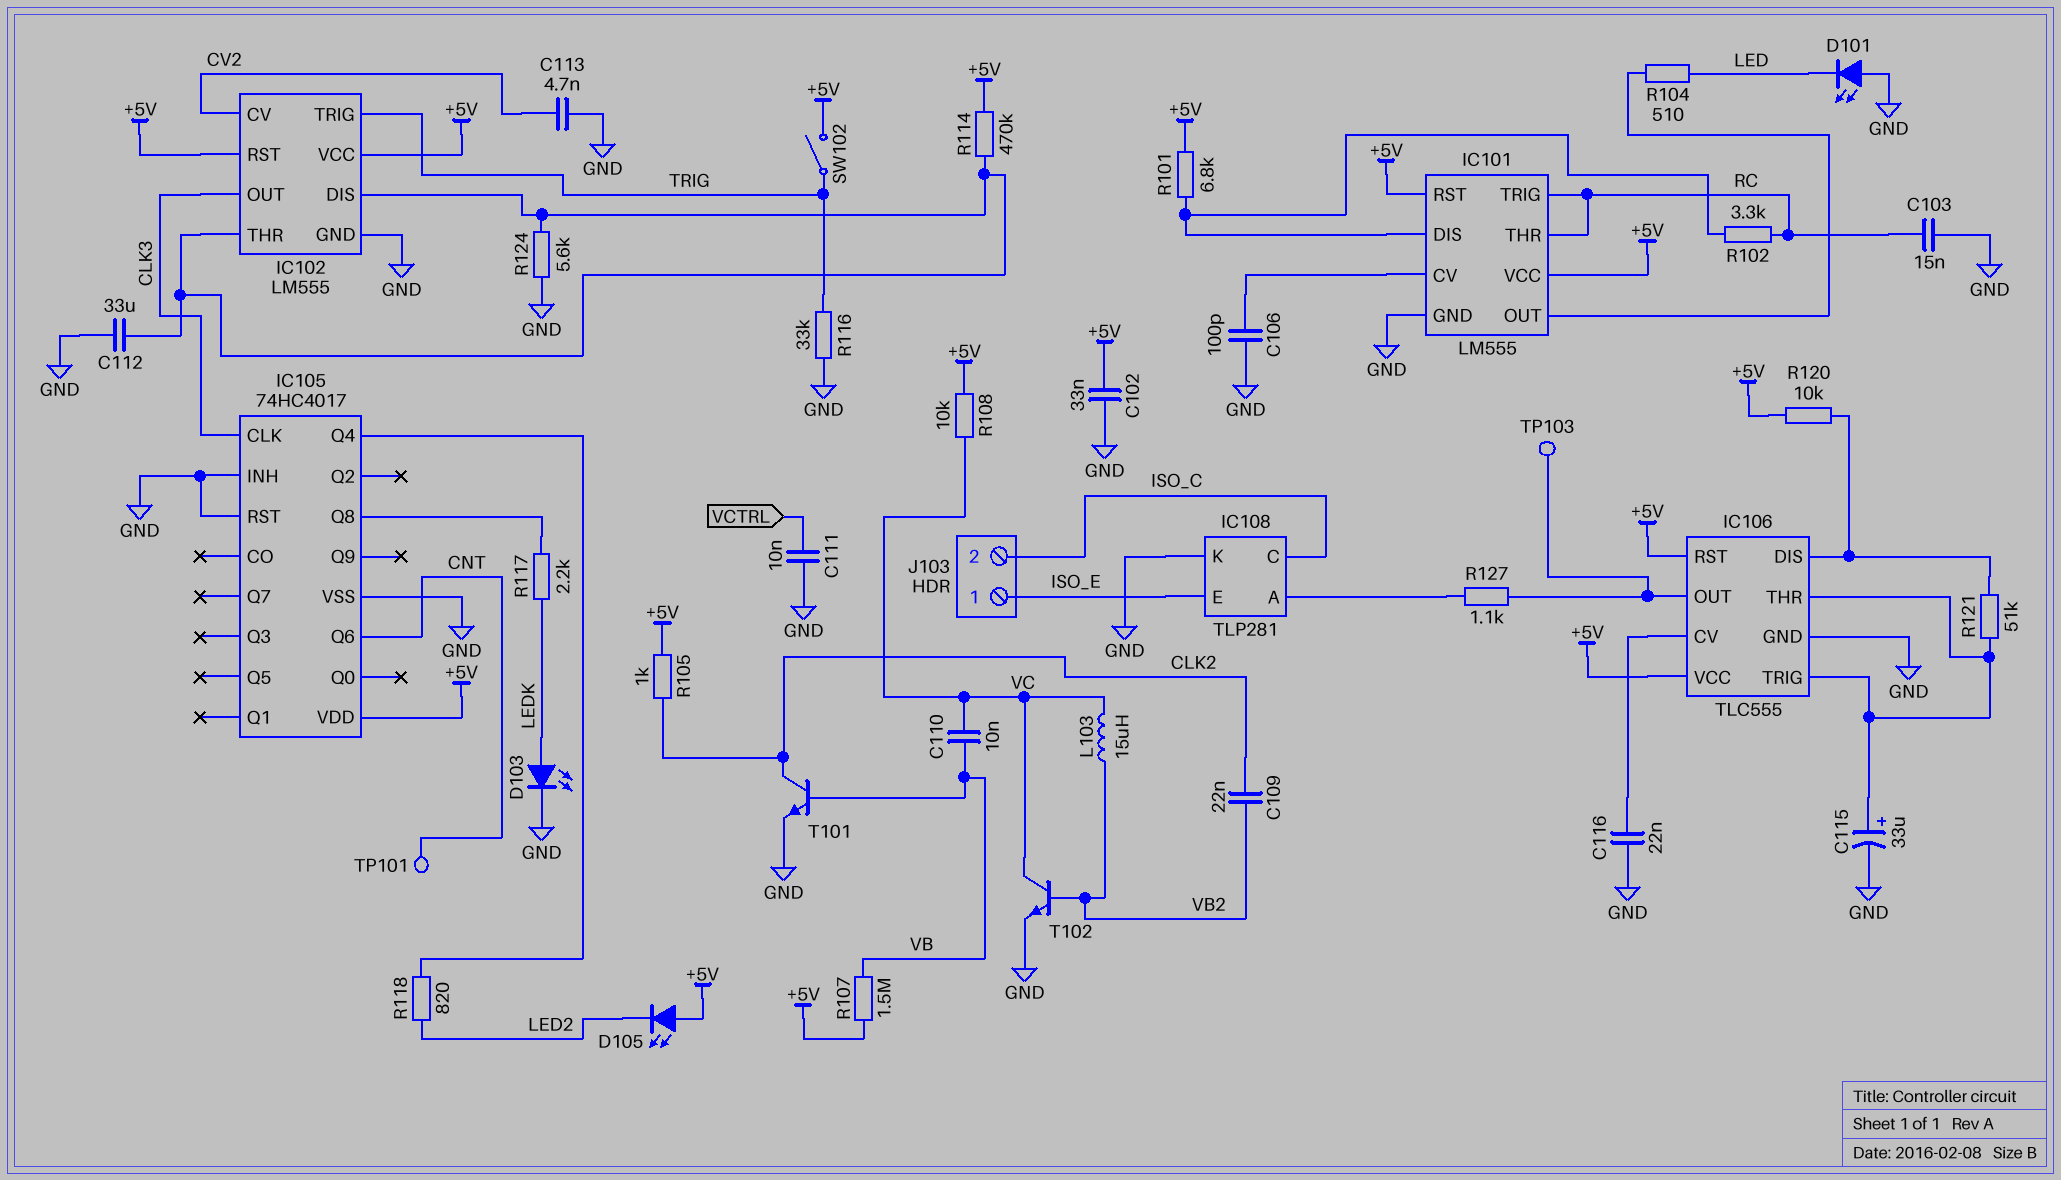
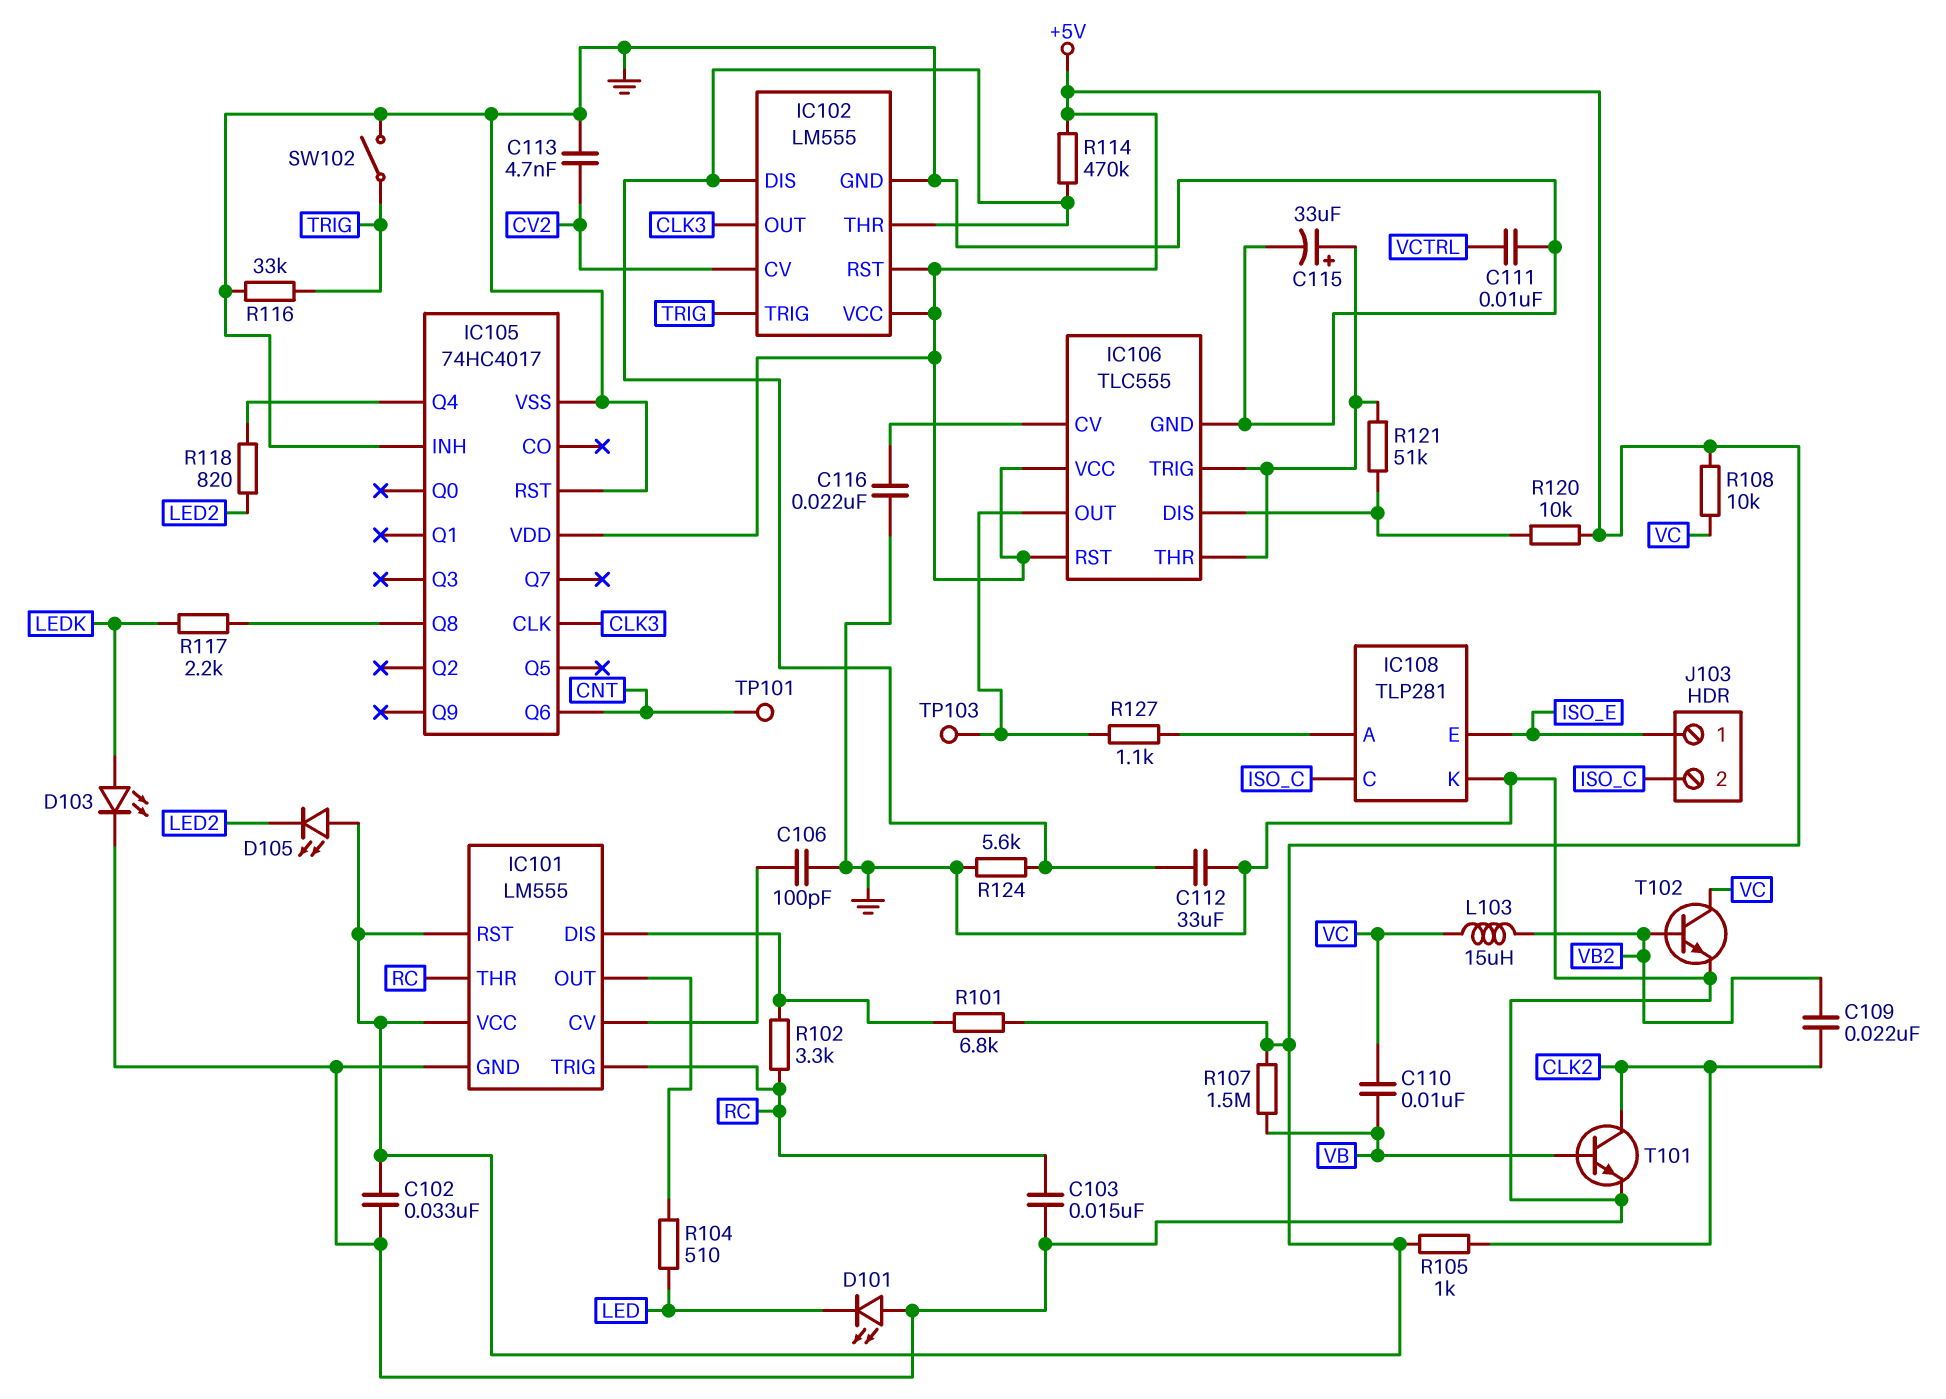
SW102: switch (+5V, TRIG) -> switch (GND, TRIG)

